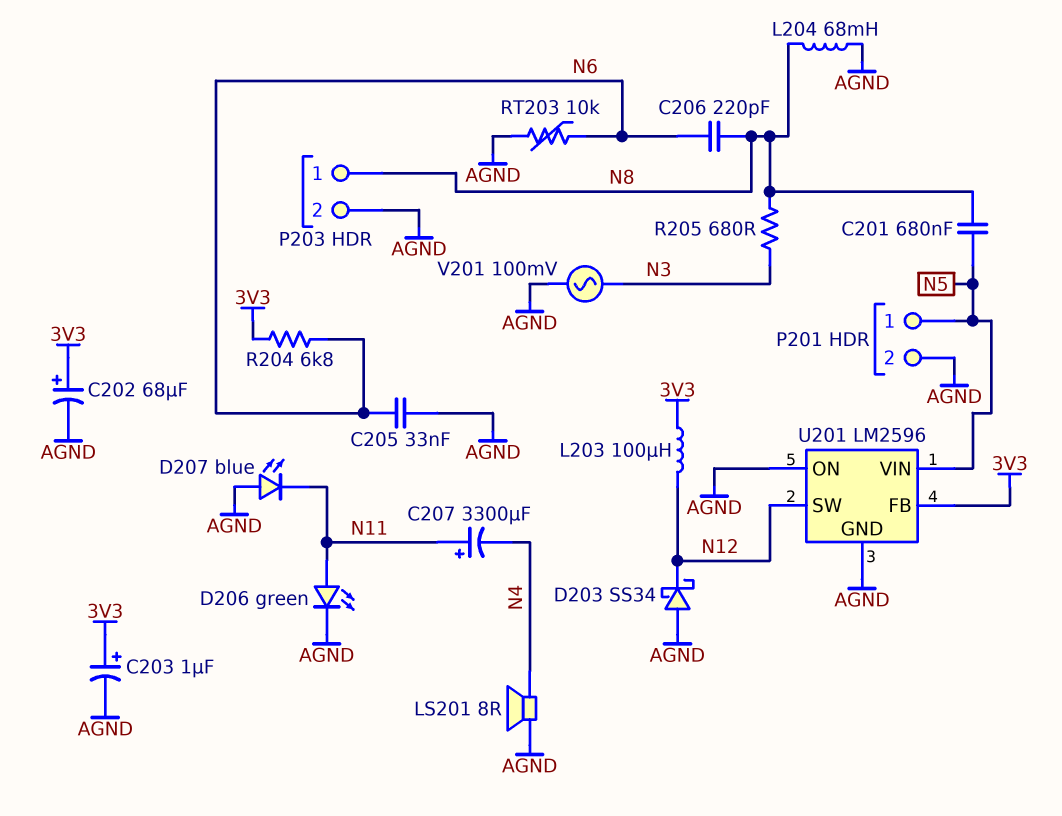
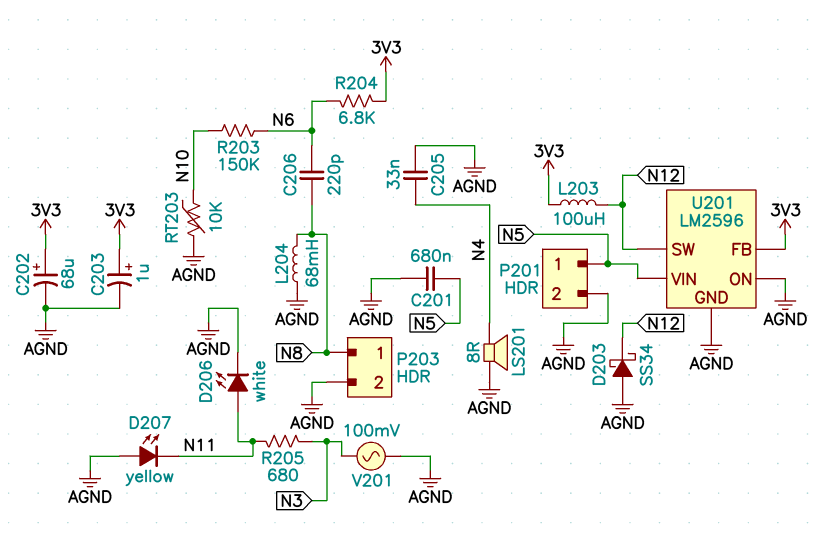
C201: 680nF (N5, N8) -> 680nF (AGND, N5)
C205: 33nF (AGND, N6) -> 33nF (AGND, N4)
C207: 3300uF (plus N11, minus N4) -> none
D206: LED green (A N11, K AGND) -> LED white (A N11, K AGND)
D207: LED blue (A AGND, K N11) -> LED yellow (A AGND, K N11)
R203: none -> 150k (N6, N10)
R205: 680 (N3, N8) -> 680 (N3, N11)
RT203: 10k (AGND, N6) -> 10k (AGND, N10)

